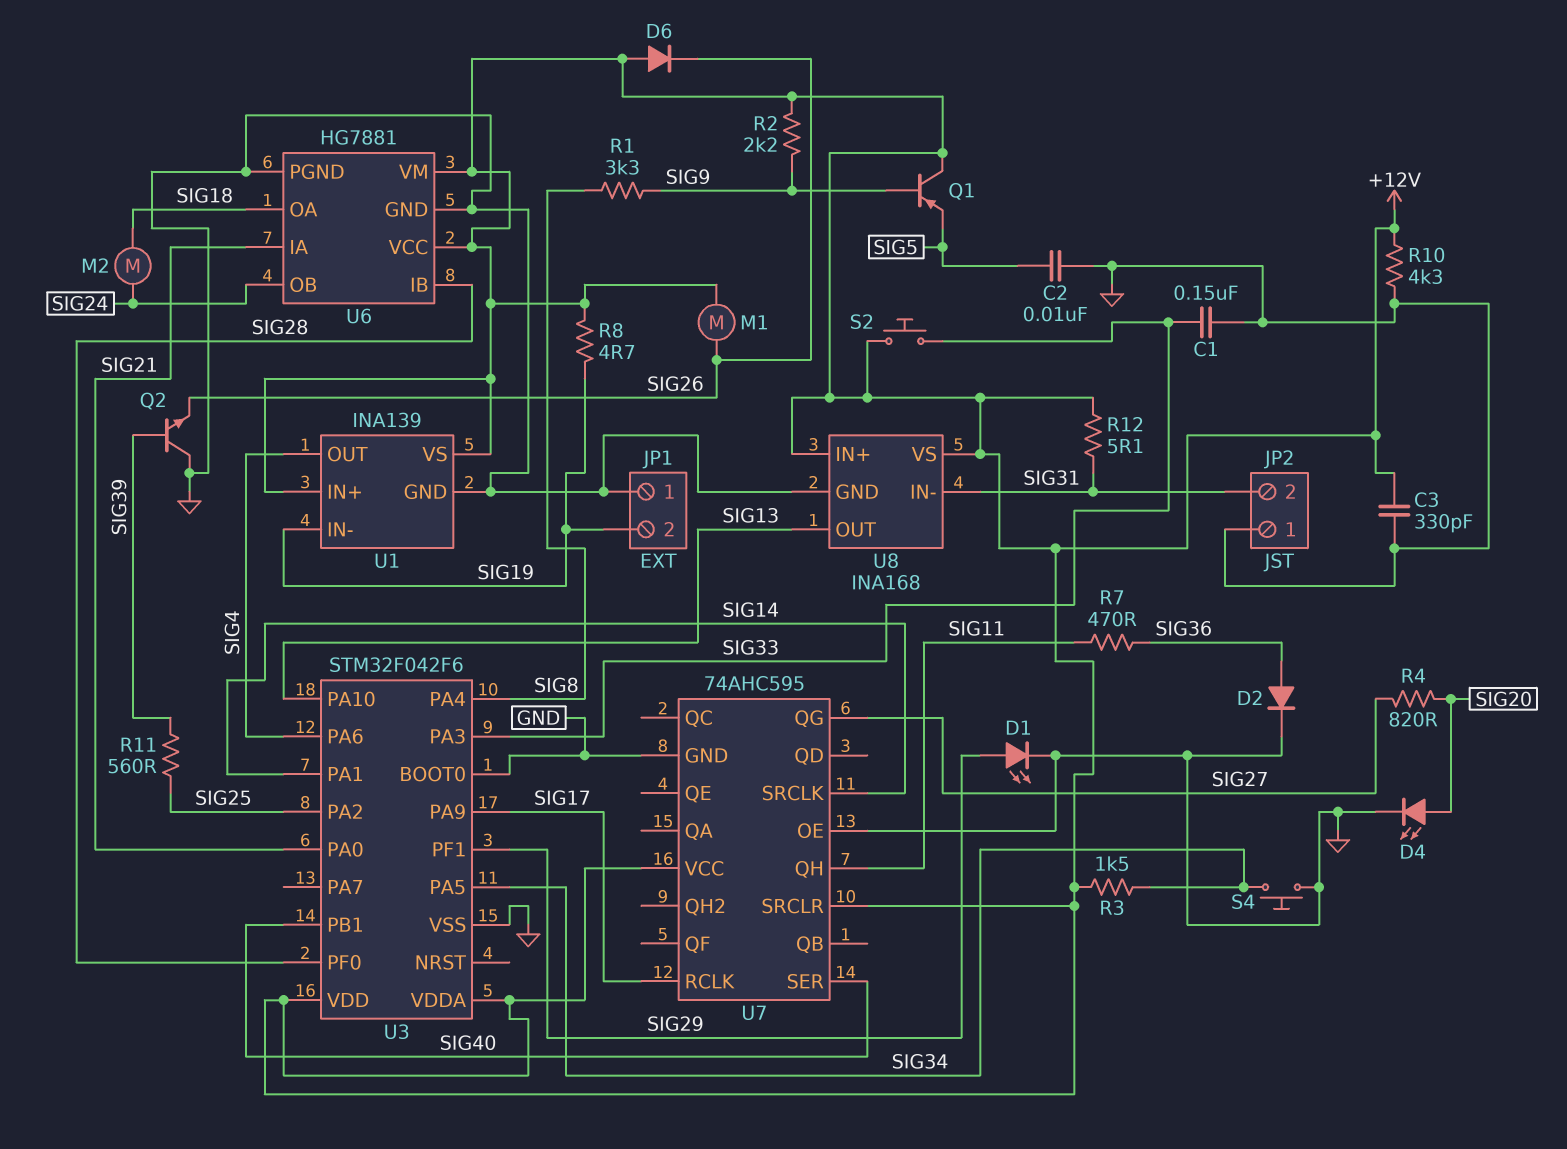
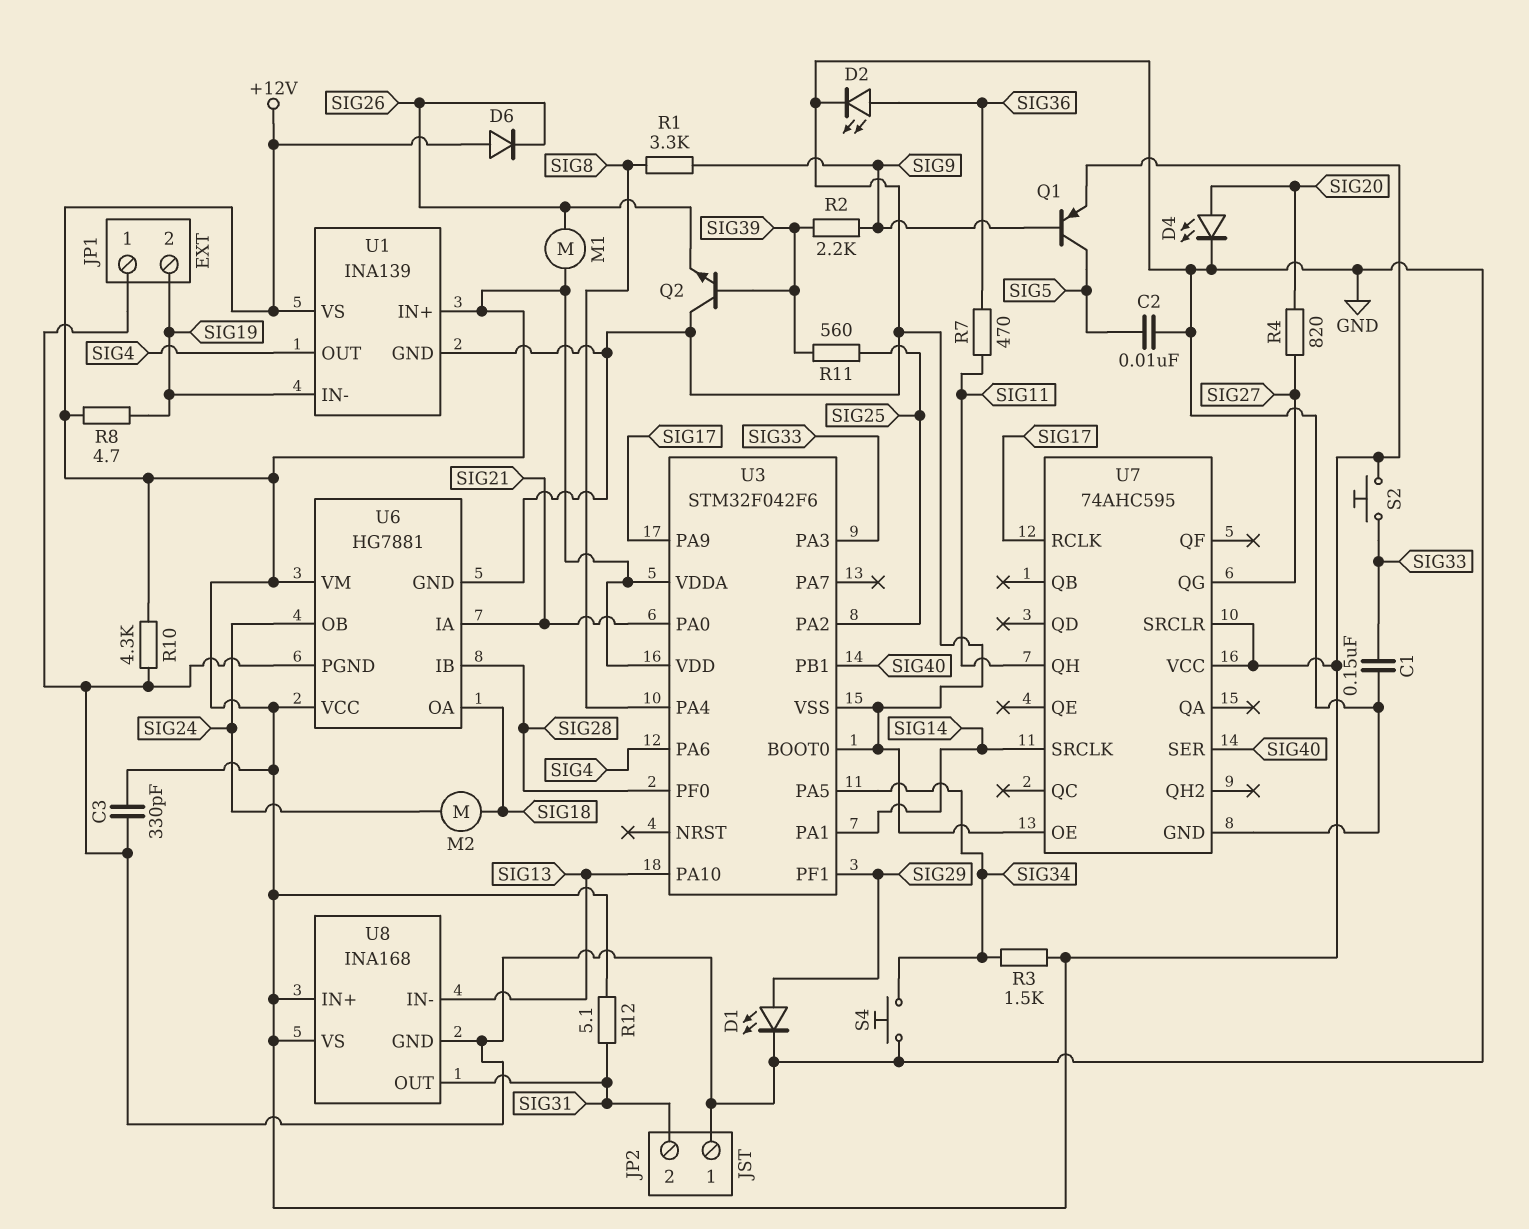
D2: diode (A SIG36, K GND) -> LED (A SIG36, K GND)
Q1: PNP (B SIG9, C +12V, E SIG5) -> PNP (B SIG9, C SIG5, E +12V)
R2: 2.2k (+12V, SIG9) -> 2.2k (SIG9, SIG39)
U8 pin IN-: SIG31 -> SIG13
U8 pin OUT: SIG13 -> SIG31

